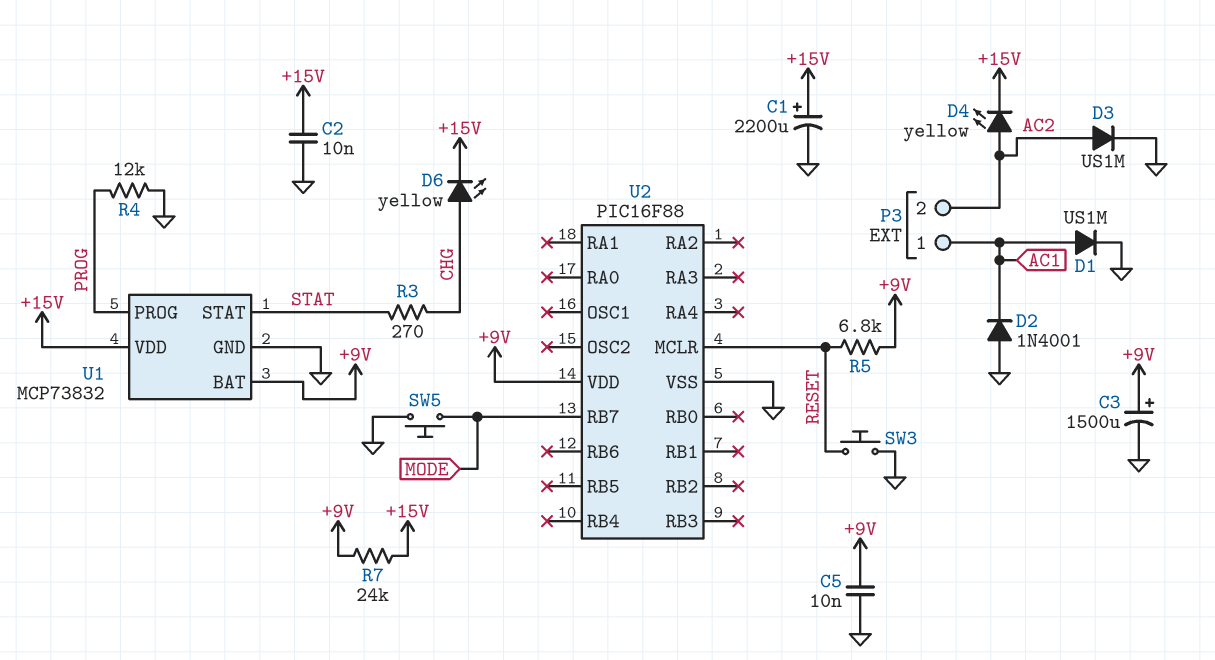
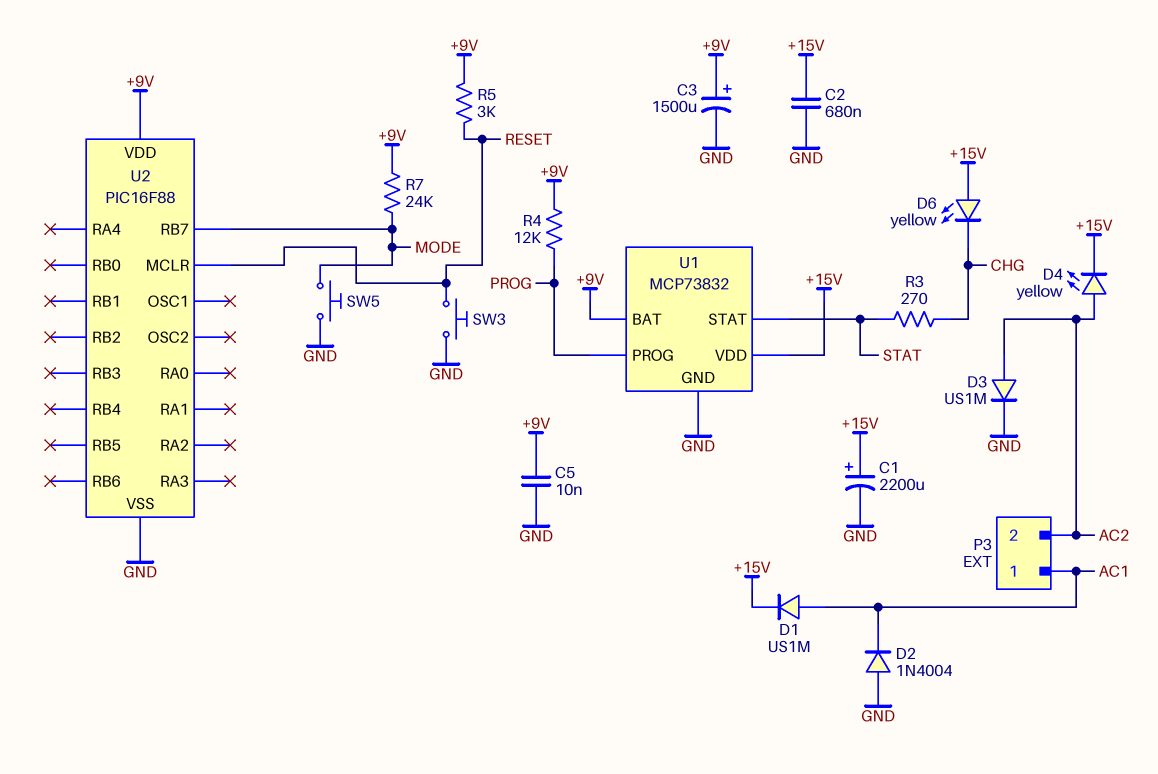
C2: 10nF (+15V, GND) -> 680nF (+15V, GND)
D1: diode US1M (A AC1, K GND) -> diode US1M (A AC1, K +15V)
D2: diode 1N4001 (A GND, K AC1) -> diode 1N4004 (A GND, K AC1)
D6: LED yellow (A CHG, K +15V) -> LED yellow (A +15V, K CHG)
R4: 12k (GND, PROG) -> 12k (+9V, PROG)
R5: 6.8k (+9V, RESET) -> 3k (+9V, RESET)
R7: 24k (+9V, +15V) -> 24k (+9V, MODE)

